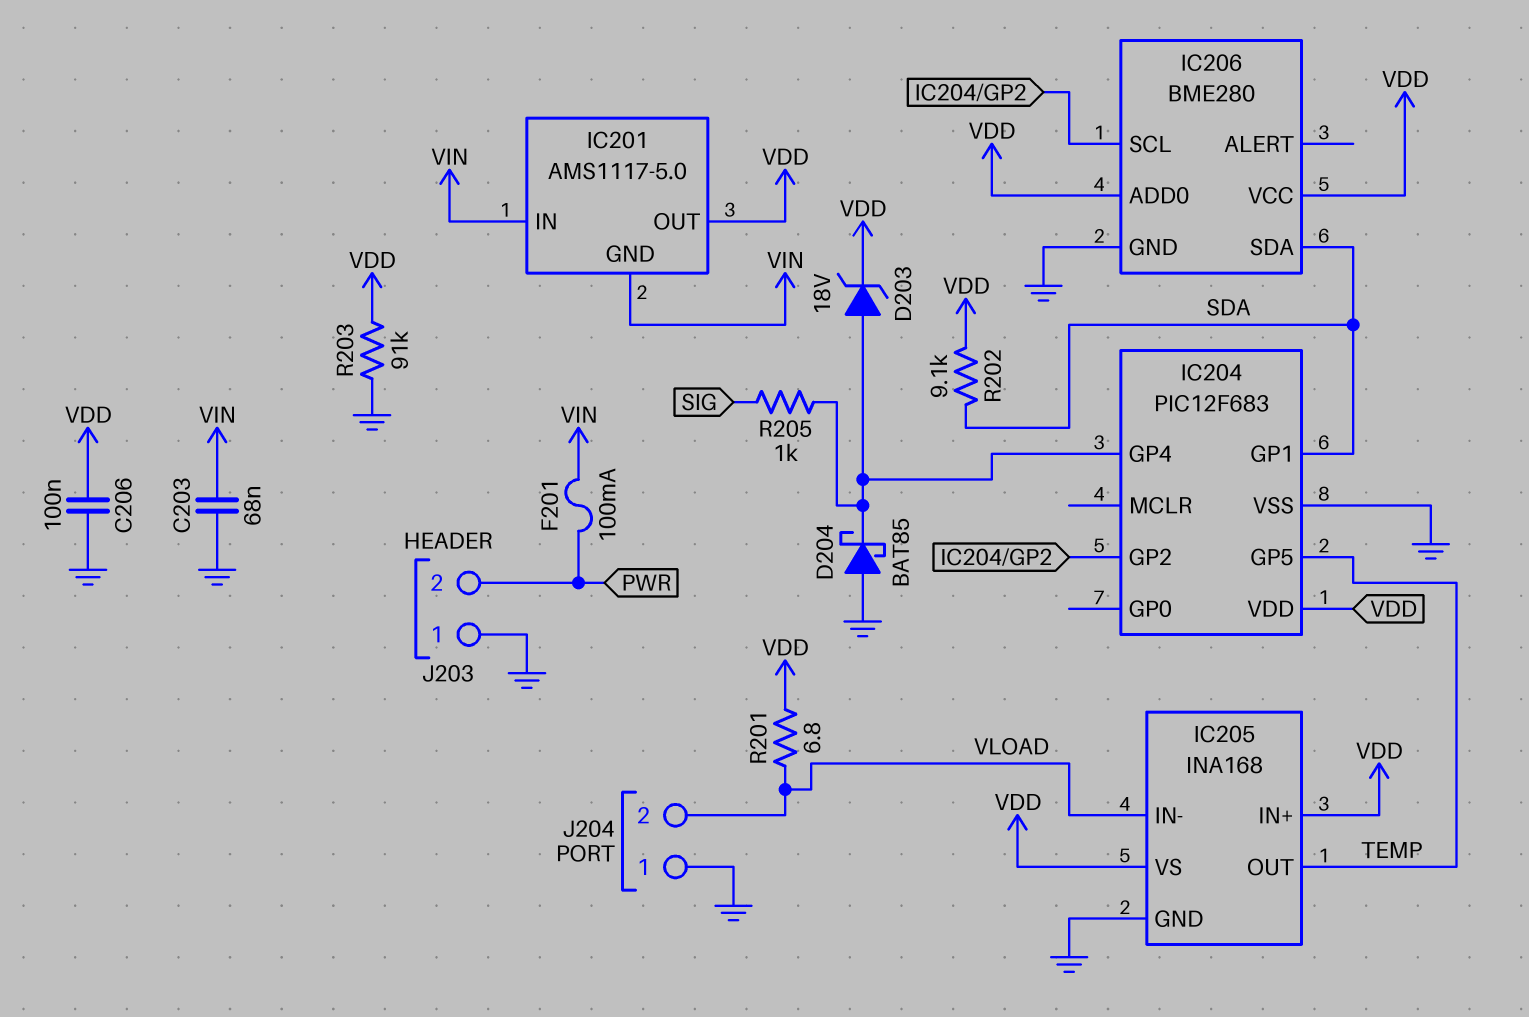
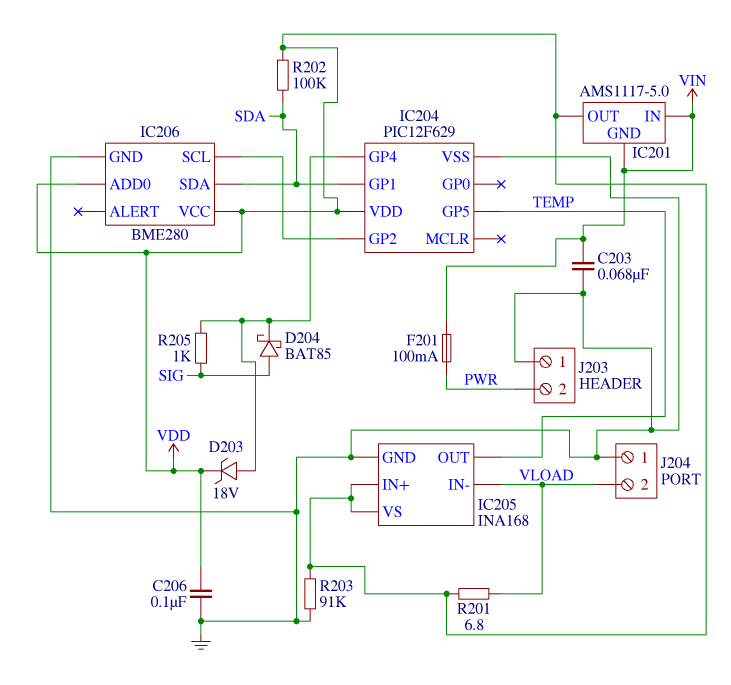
D204: schottky BAT85 (A GND, K IC204/GP4) -> schottky BAT85 (A SIG, K IC204/GP4)
IC204: PIC12F683 -> PIC12F629
R202: 9.1k (SDA, VDD) -> 100k (SDA, VDD)

